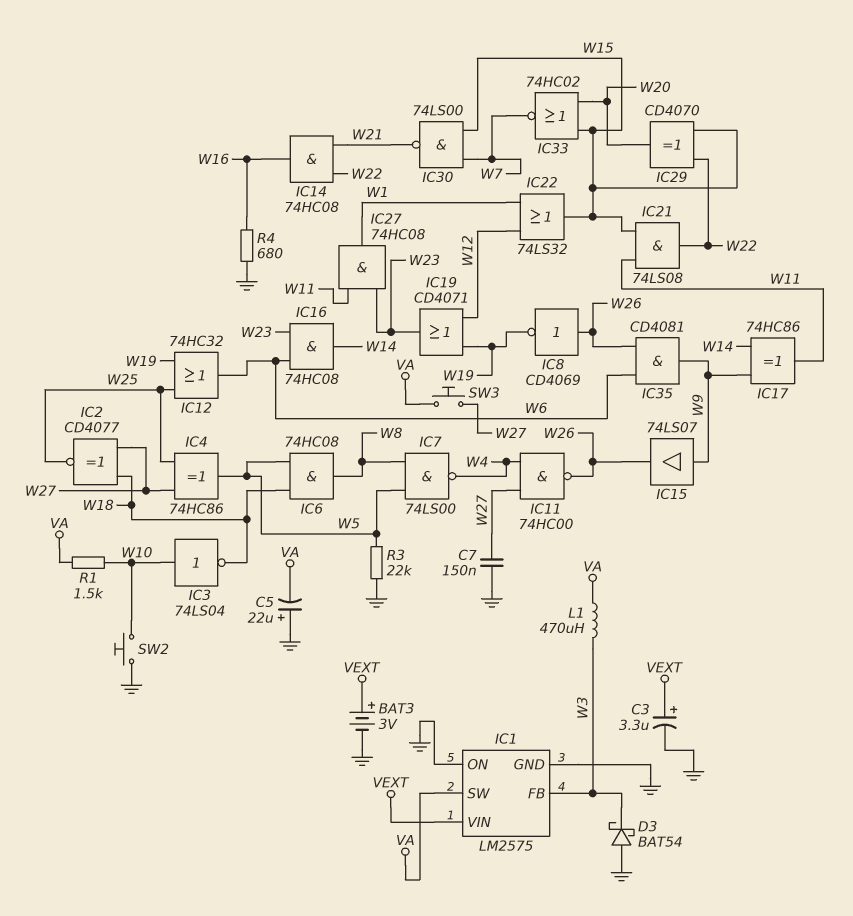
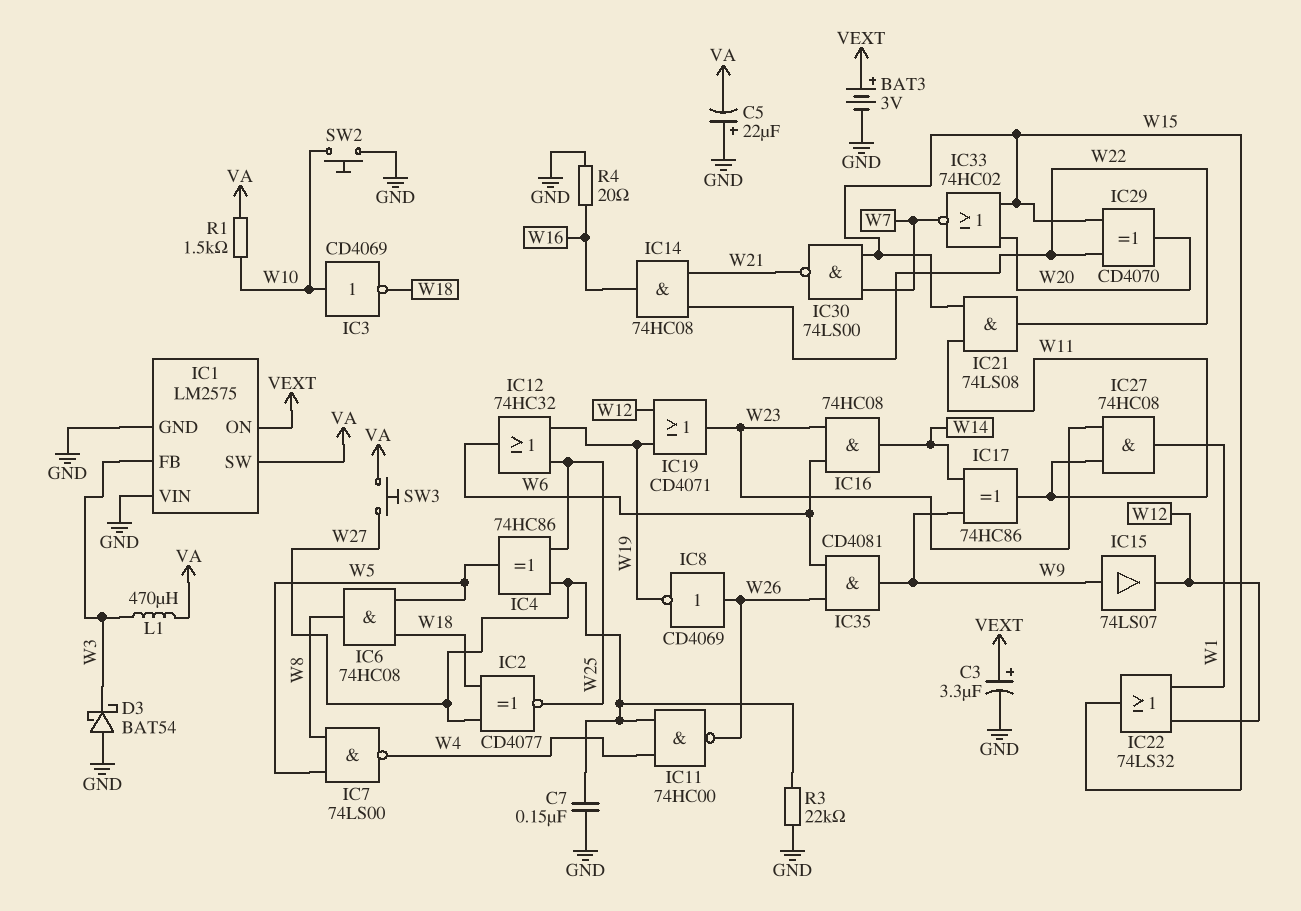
IC1 pin ON: GND -> VEXT
IC1 pin VIN: VEXT -> GND
IC3: NOT 74LS04 (in W10, out W18) -> NOT CD4069 (in W10, out W18)
IC15: buffer 74LS07 (in W9, out W26) -> buffer 74LS07 (in W9, out W12)
R3: 22k (GND, W5) -> 22k (GND, W27)
R4: 680 (GND, W16) -> 20 (GND, W16)

